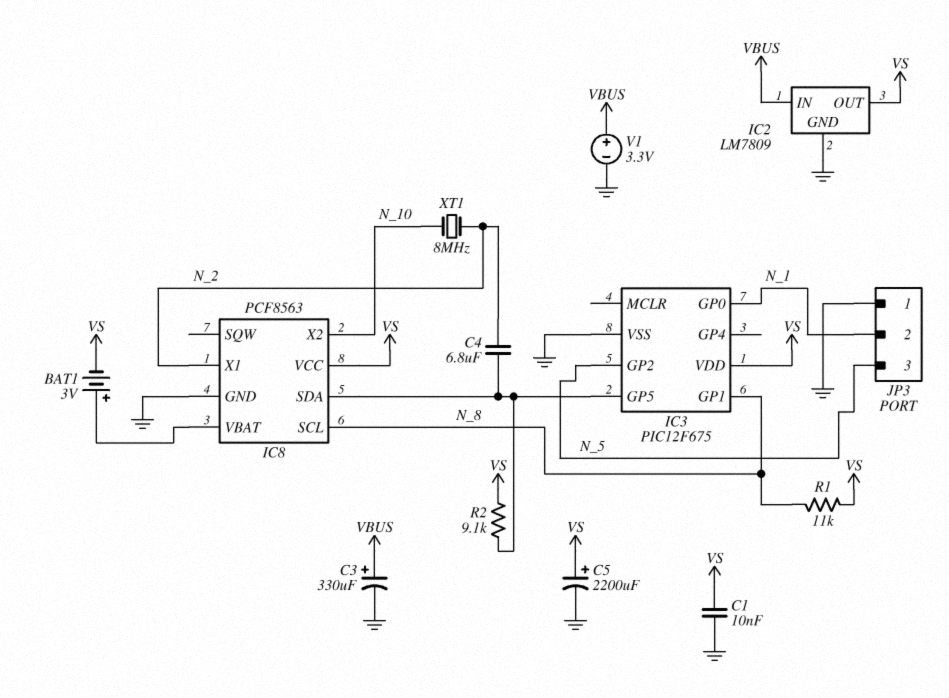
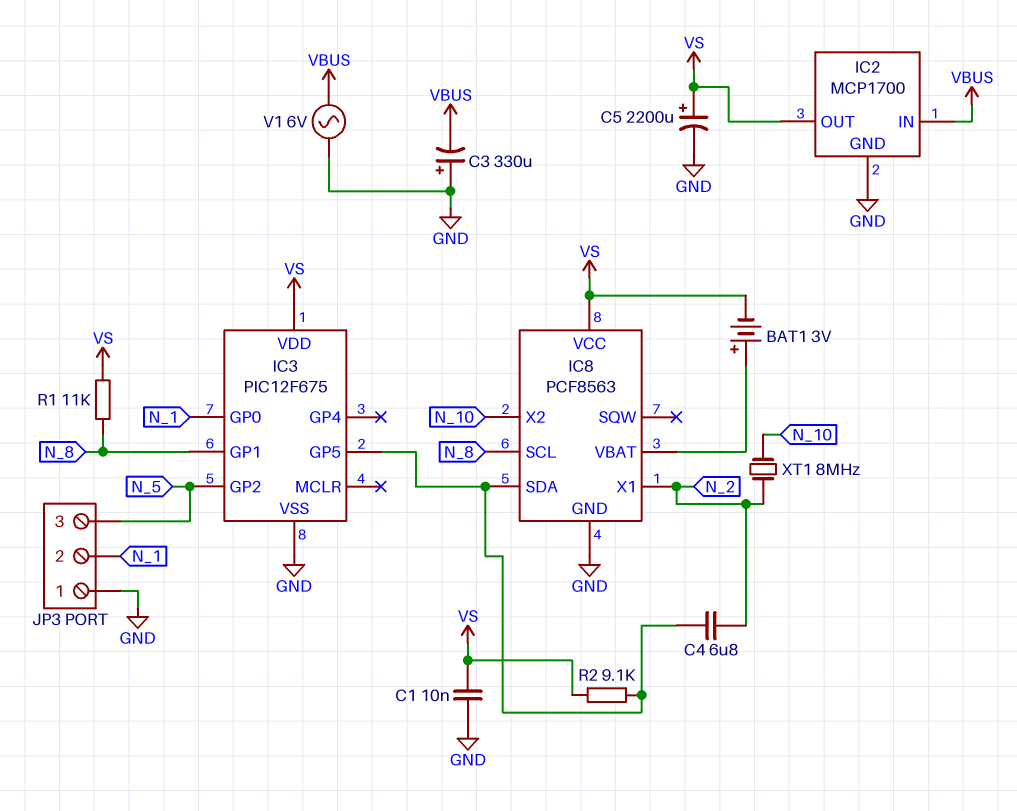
C3: 330uF (plus VBUS, minus GND) -> 330uF (plus GND, minus VBUS)
IC2: LM7809 -> MCP1700
V1: 3.3V (plus VBUS, minus GND) -> AC 6V (GND, VBUS)

